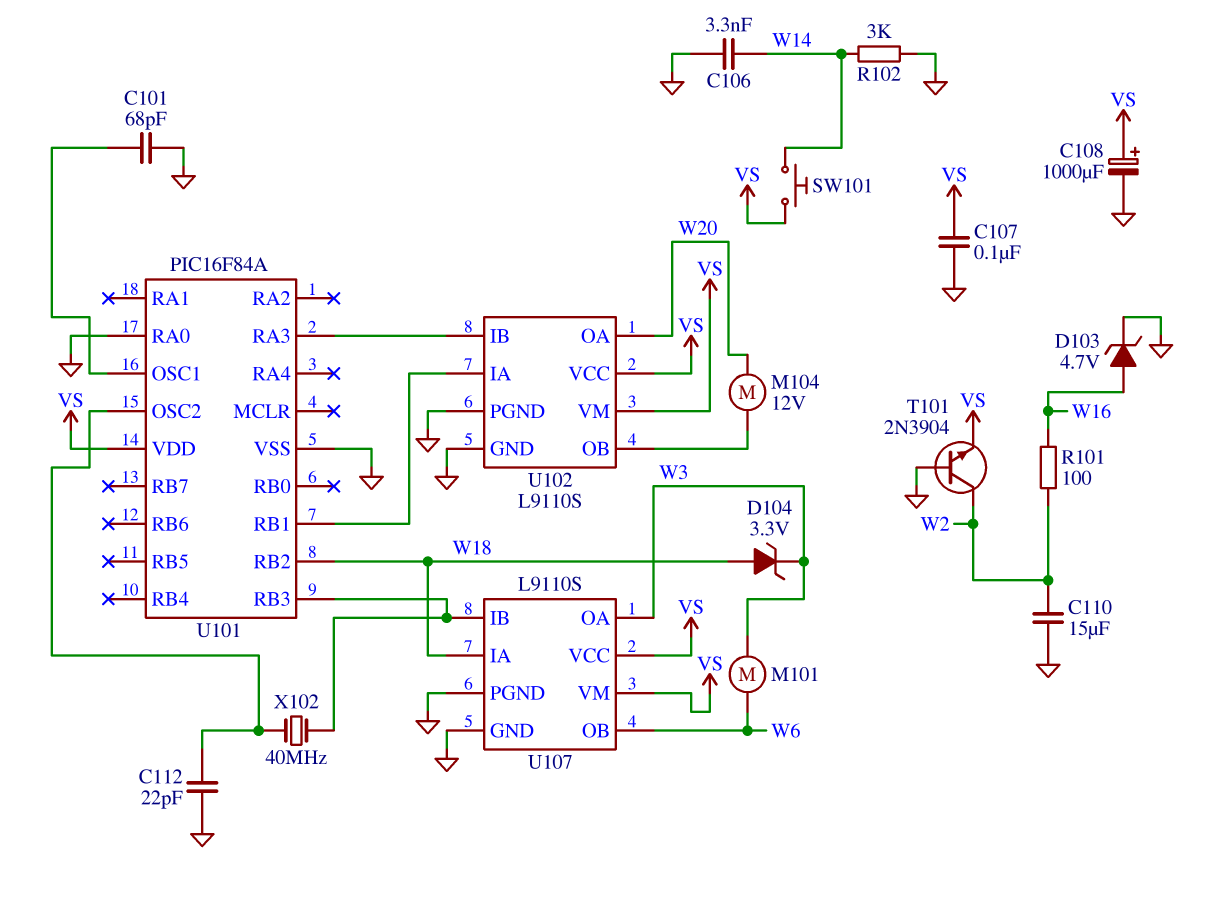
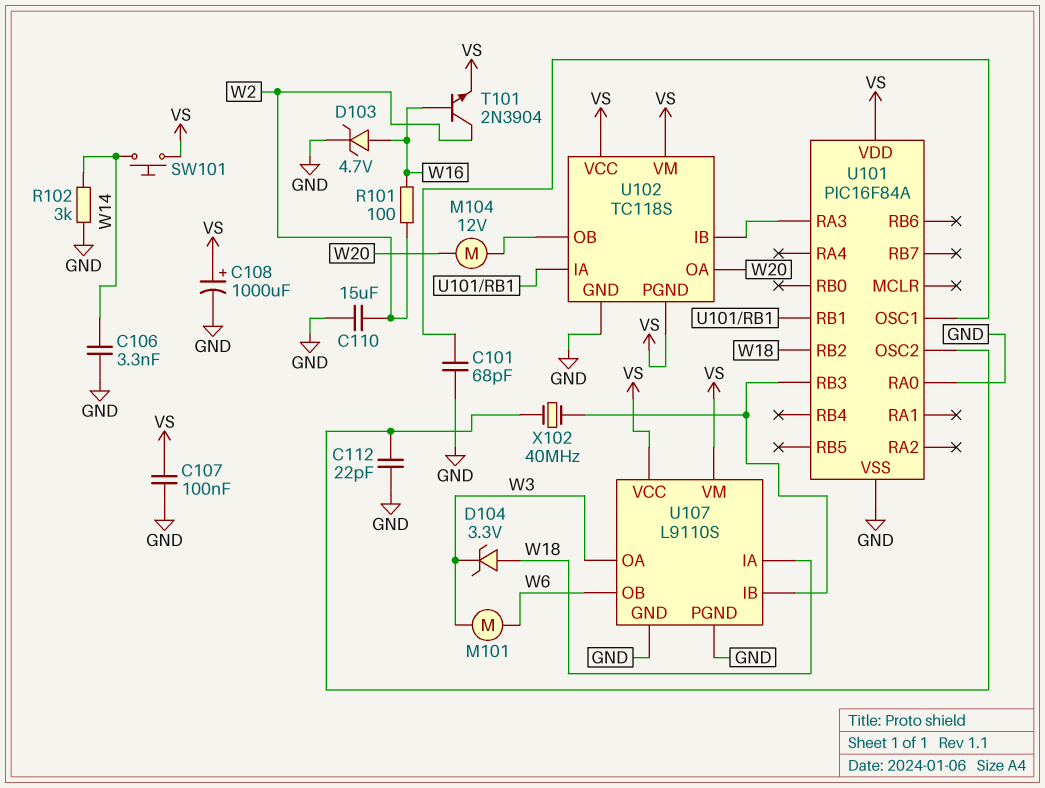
T101: NPN 2N3904 (B GND, C W2, E VS) -> NPN 2N3904 (B W16, C W2, E VS)
U102: L9110S -> TC118S
U102 pin PGND: GND -> VS

